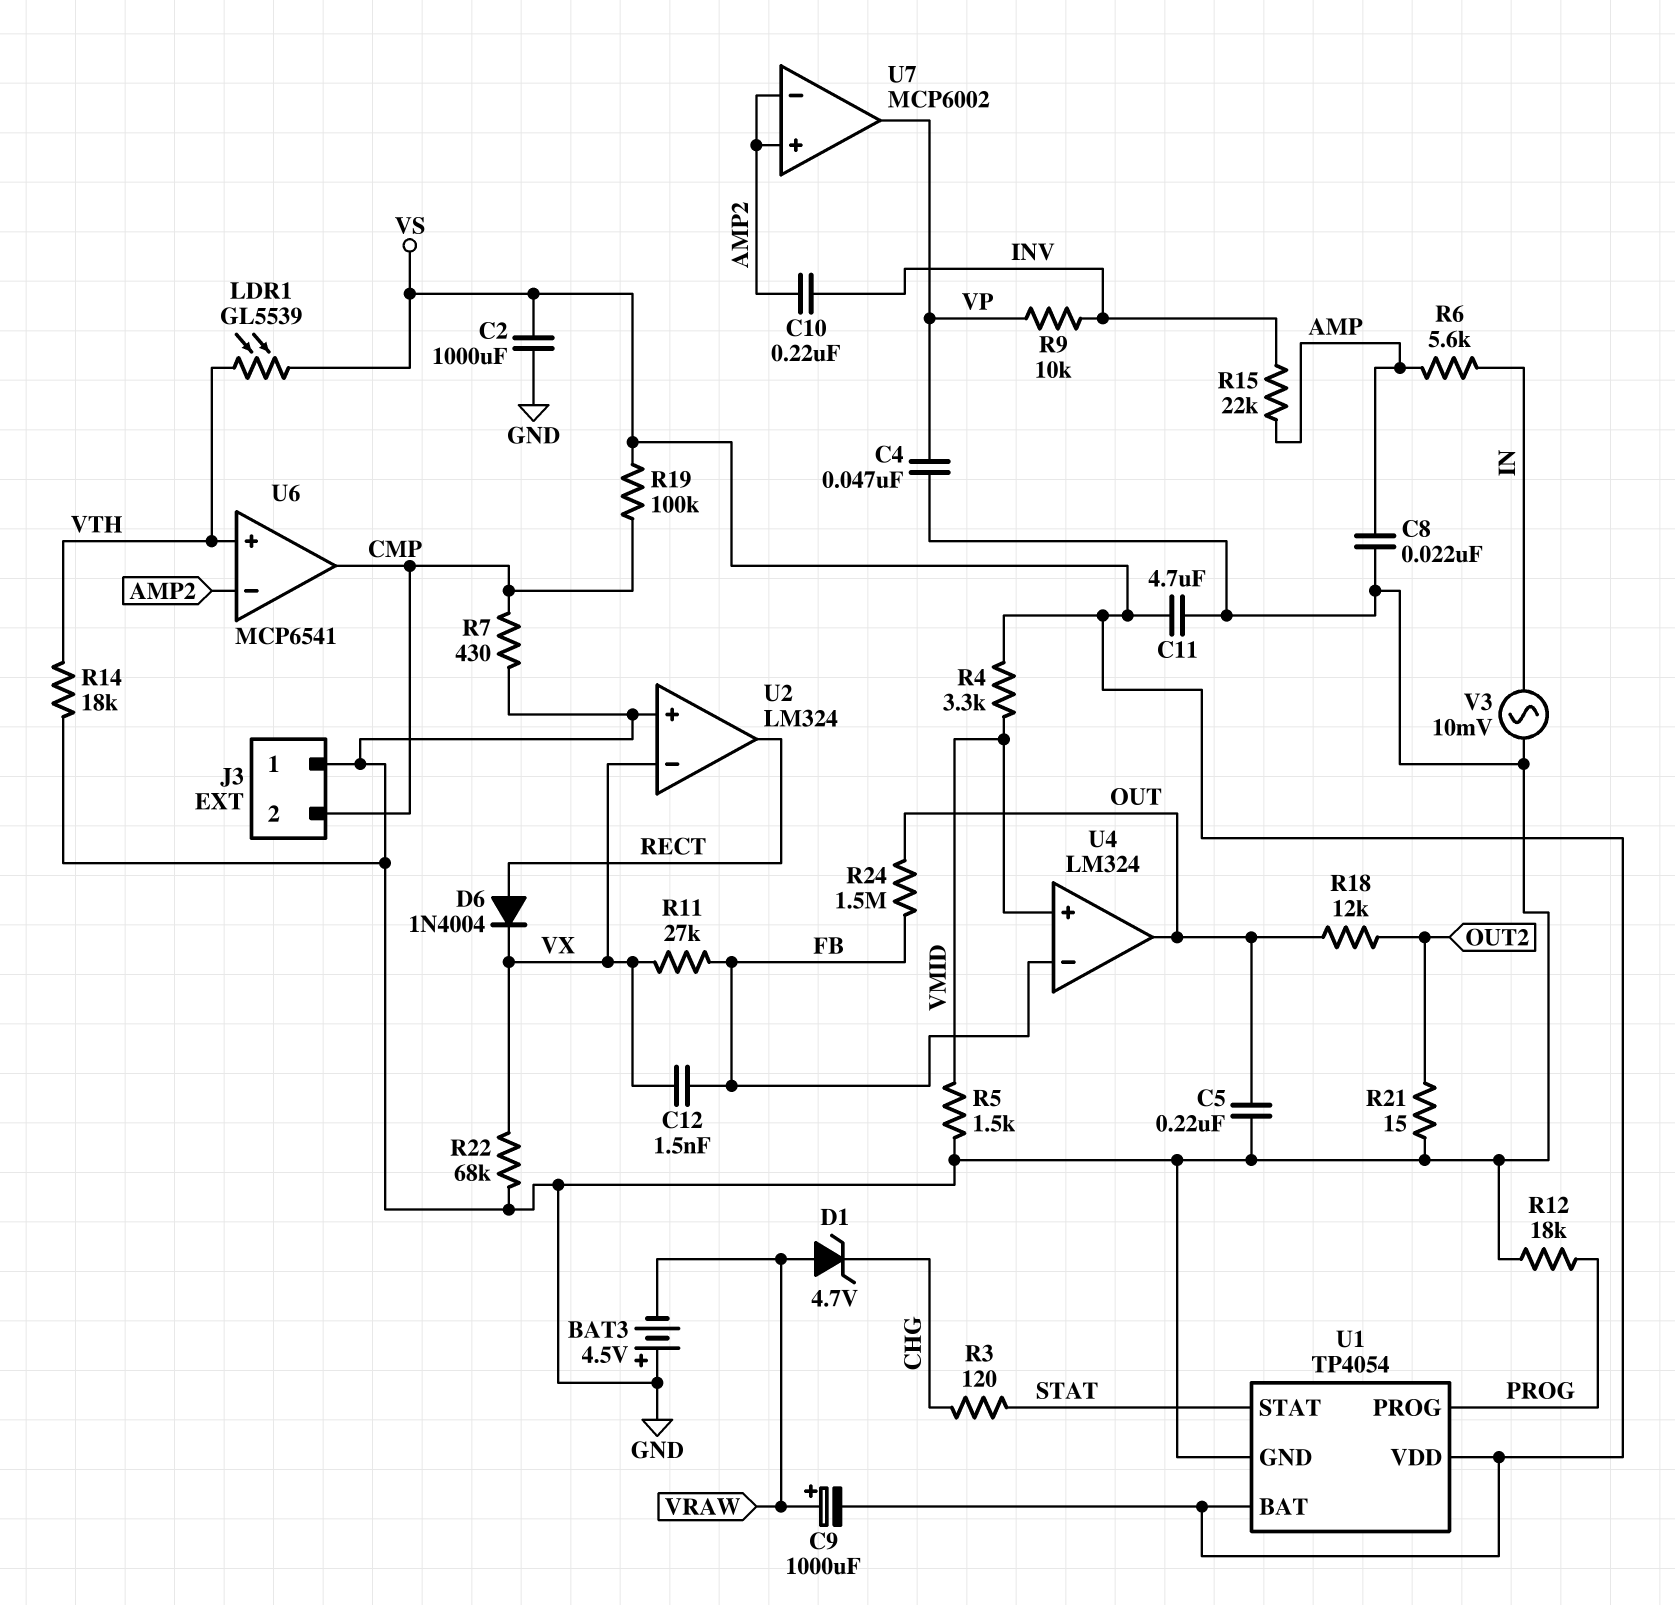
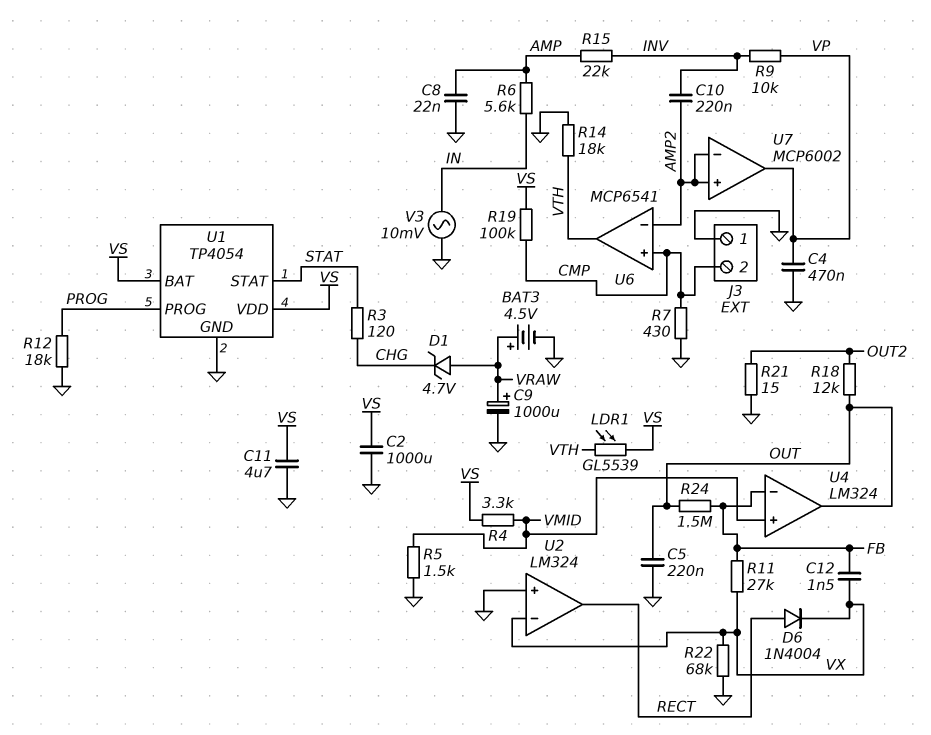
BAT3: 4.5V (plus GND, minus VRAW) -> 4.5V (plus VRAW, minus GND)
C4: 47nF (GND, VP) -> 470nF (GND, VP)
C9: 1000uF (plus VRAW, minus VS) -> 1000uF (plus VRAW, minus GND)
U6 pin in+: VTH -> CMP
U6 pin out: CMP -> VTH

